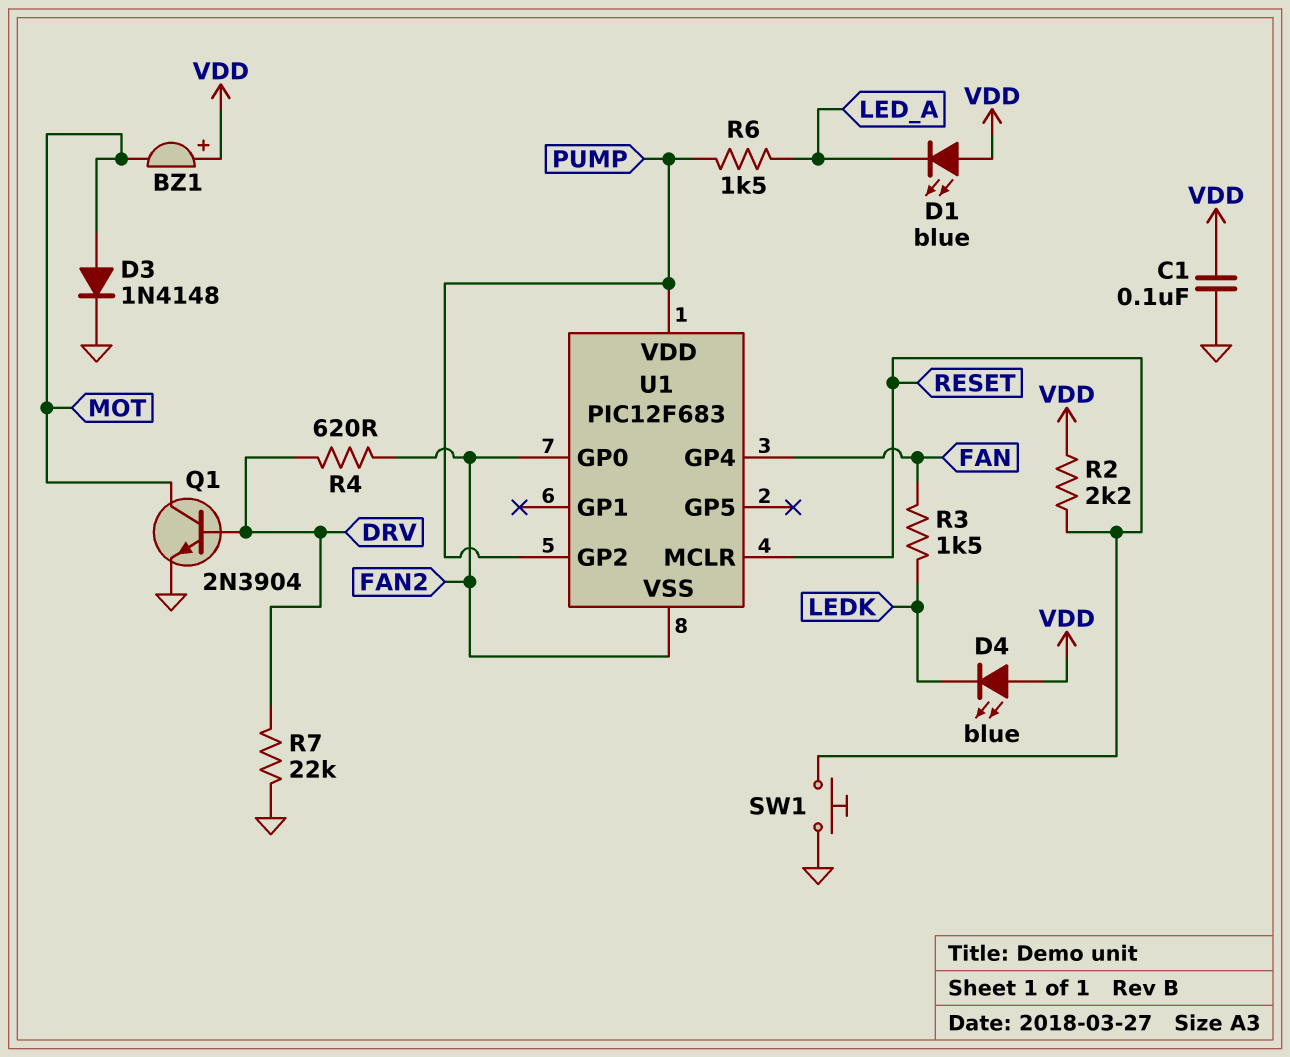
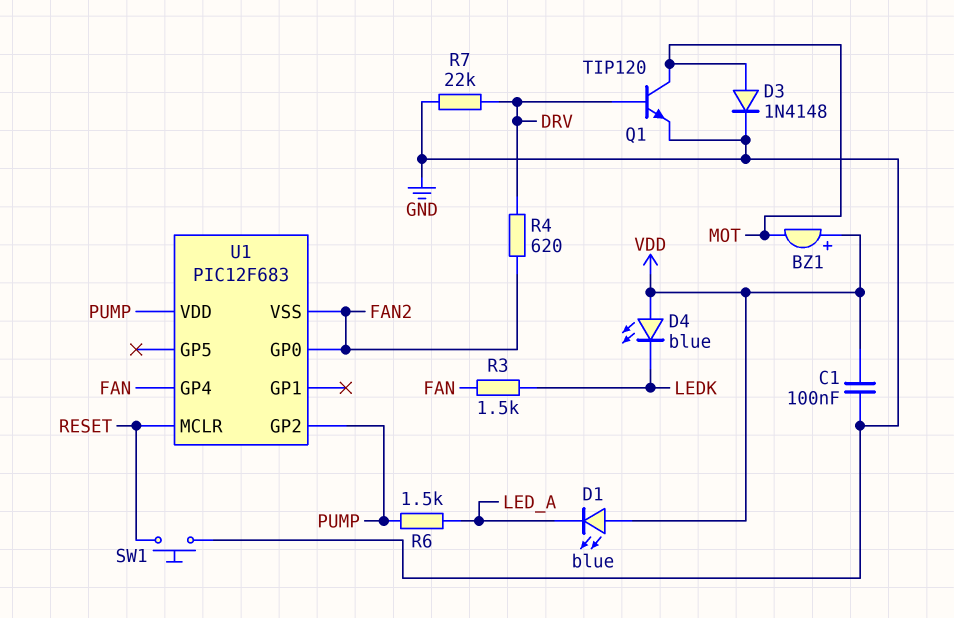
Q1: NPN 2N3904 (B DRV, C MOT, E GND) -> NPN TIP120 (B DRV, C MOT, E GND)
R2: 2.2k (RESET, VDD) -> none

